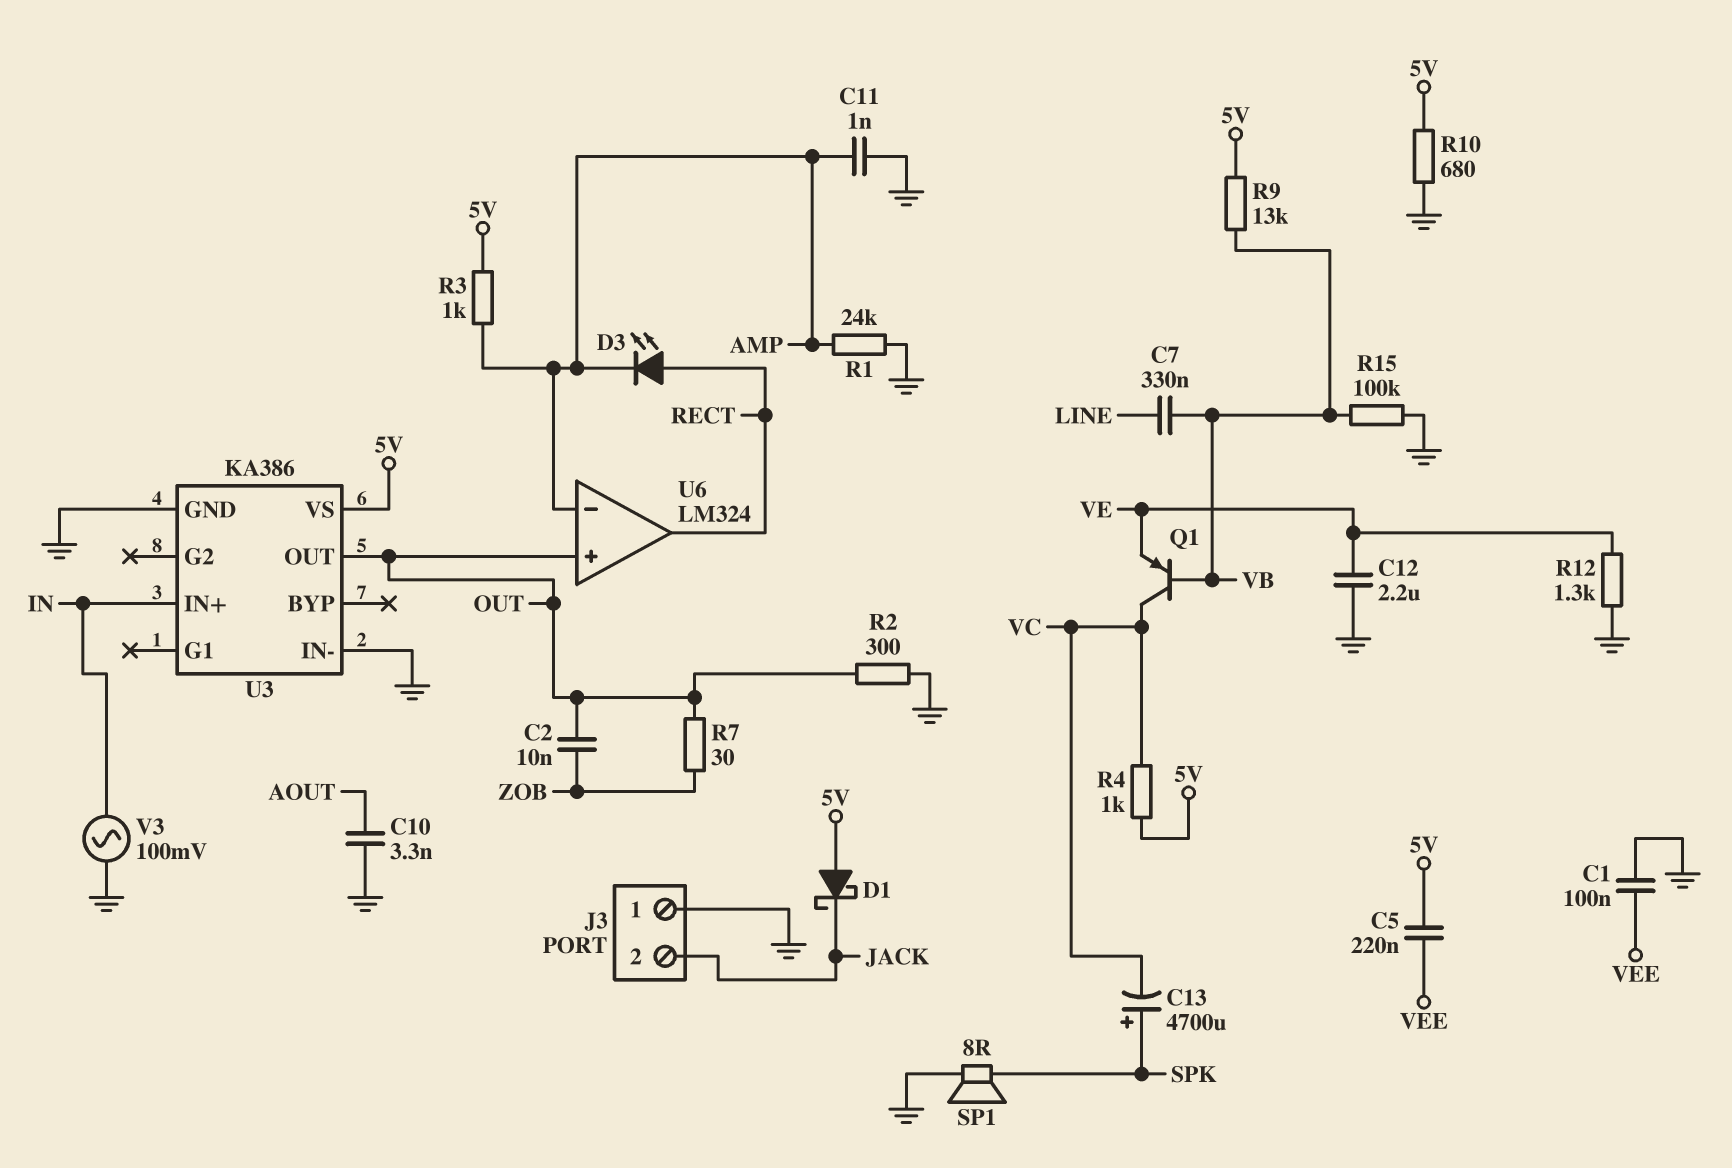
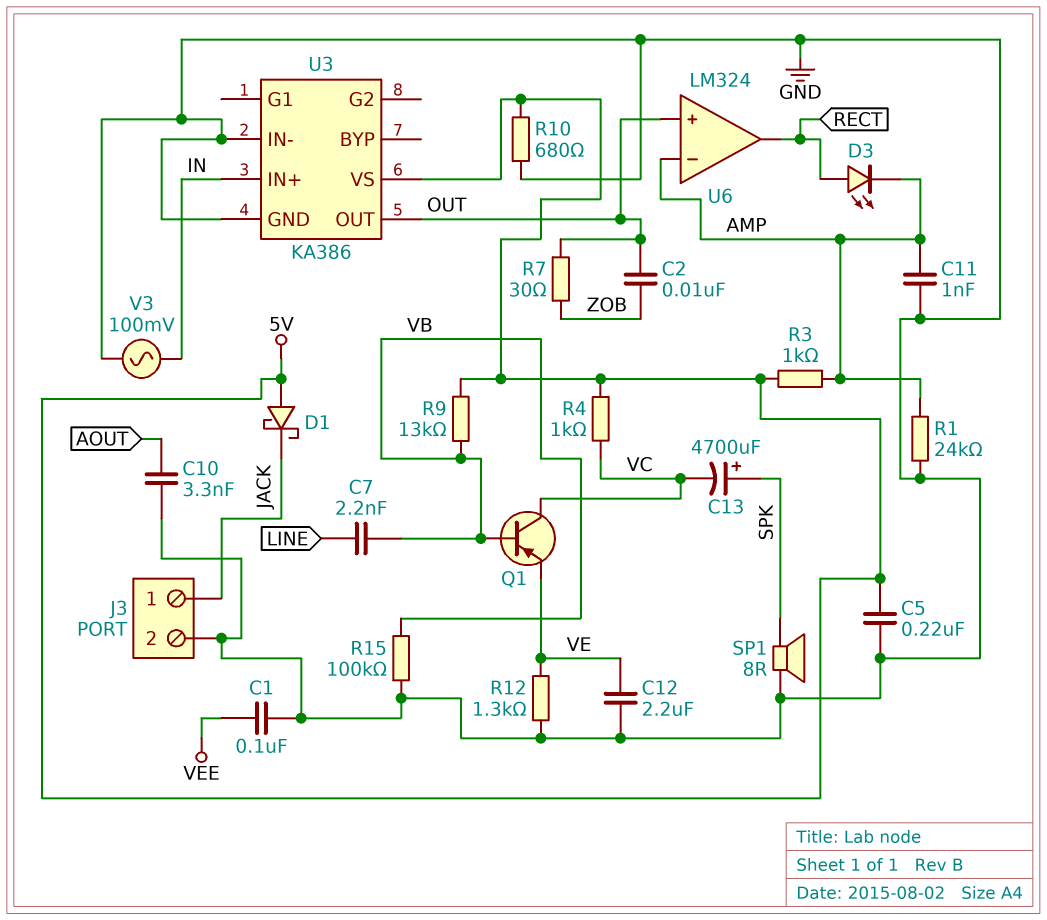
C5: 220nF (5V, VEE) -> 220nF (5V, GND)
C7: 330nF (LINE, VB) -> 2.2nF (LINE, VB)
J3 pin 1: GND -> JACK
J3 pin 2: JACK -> GND
R2: 300 (GND, OUT) -> none

